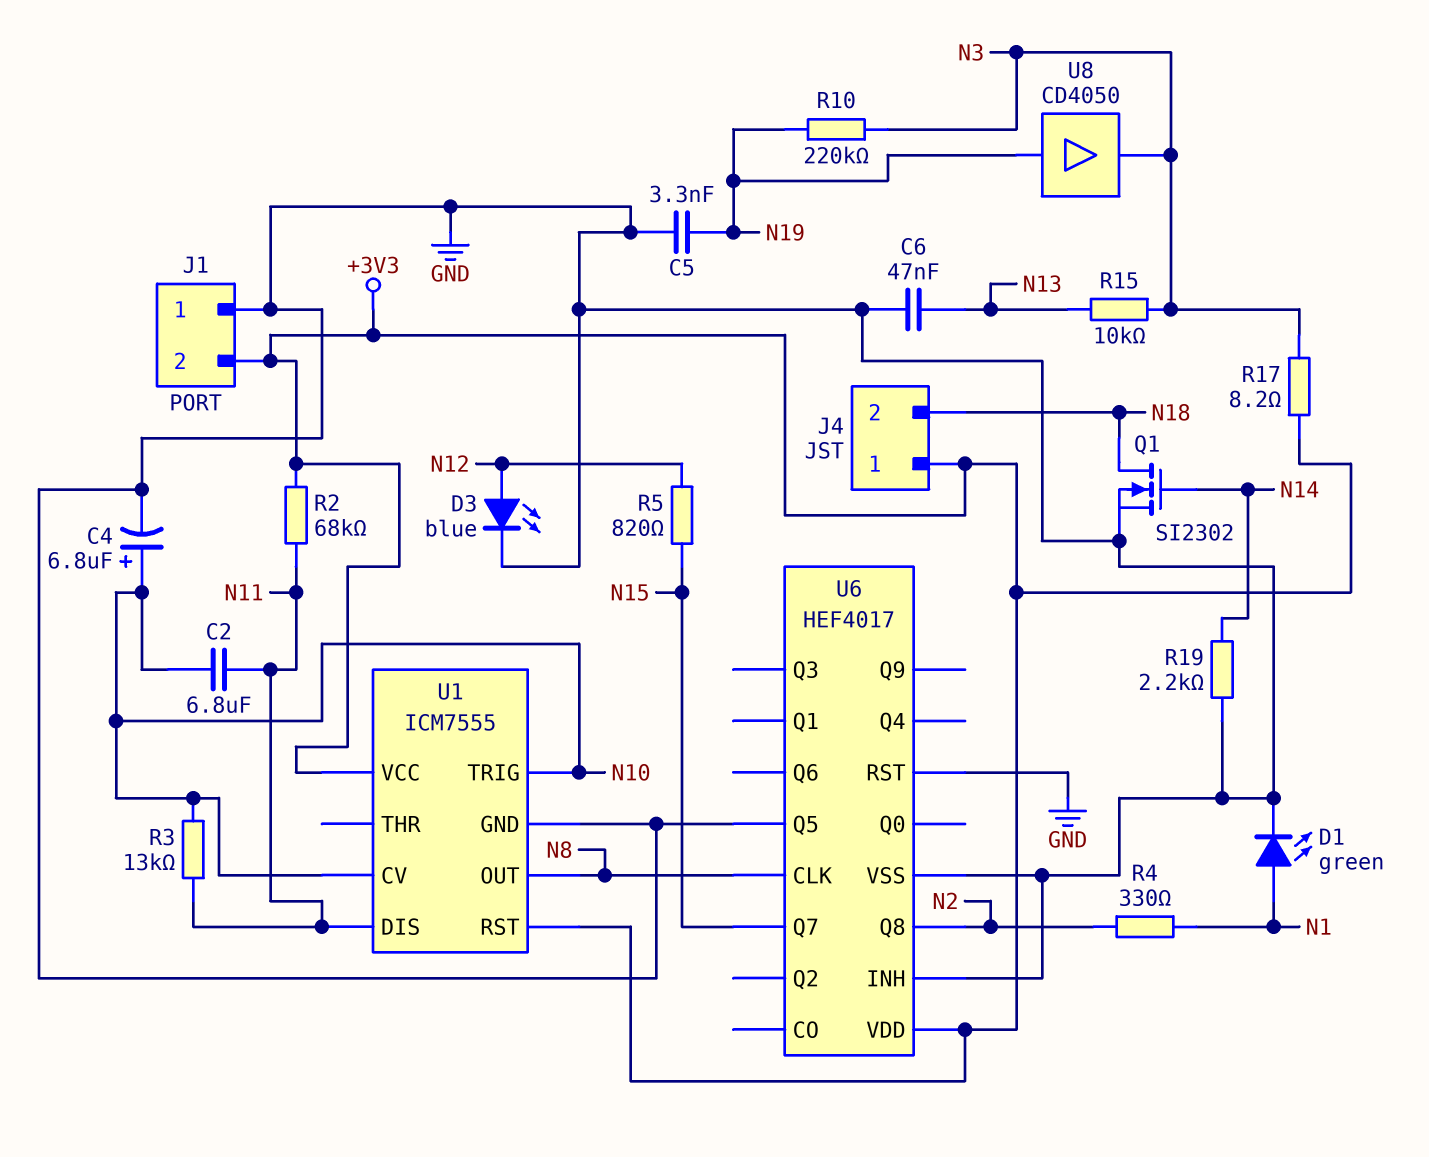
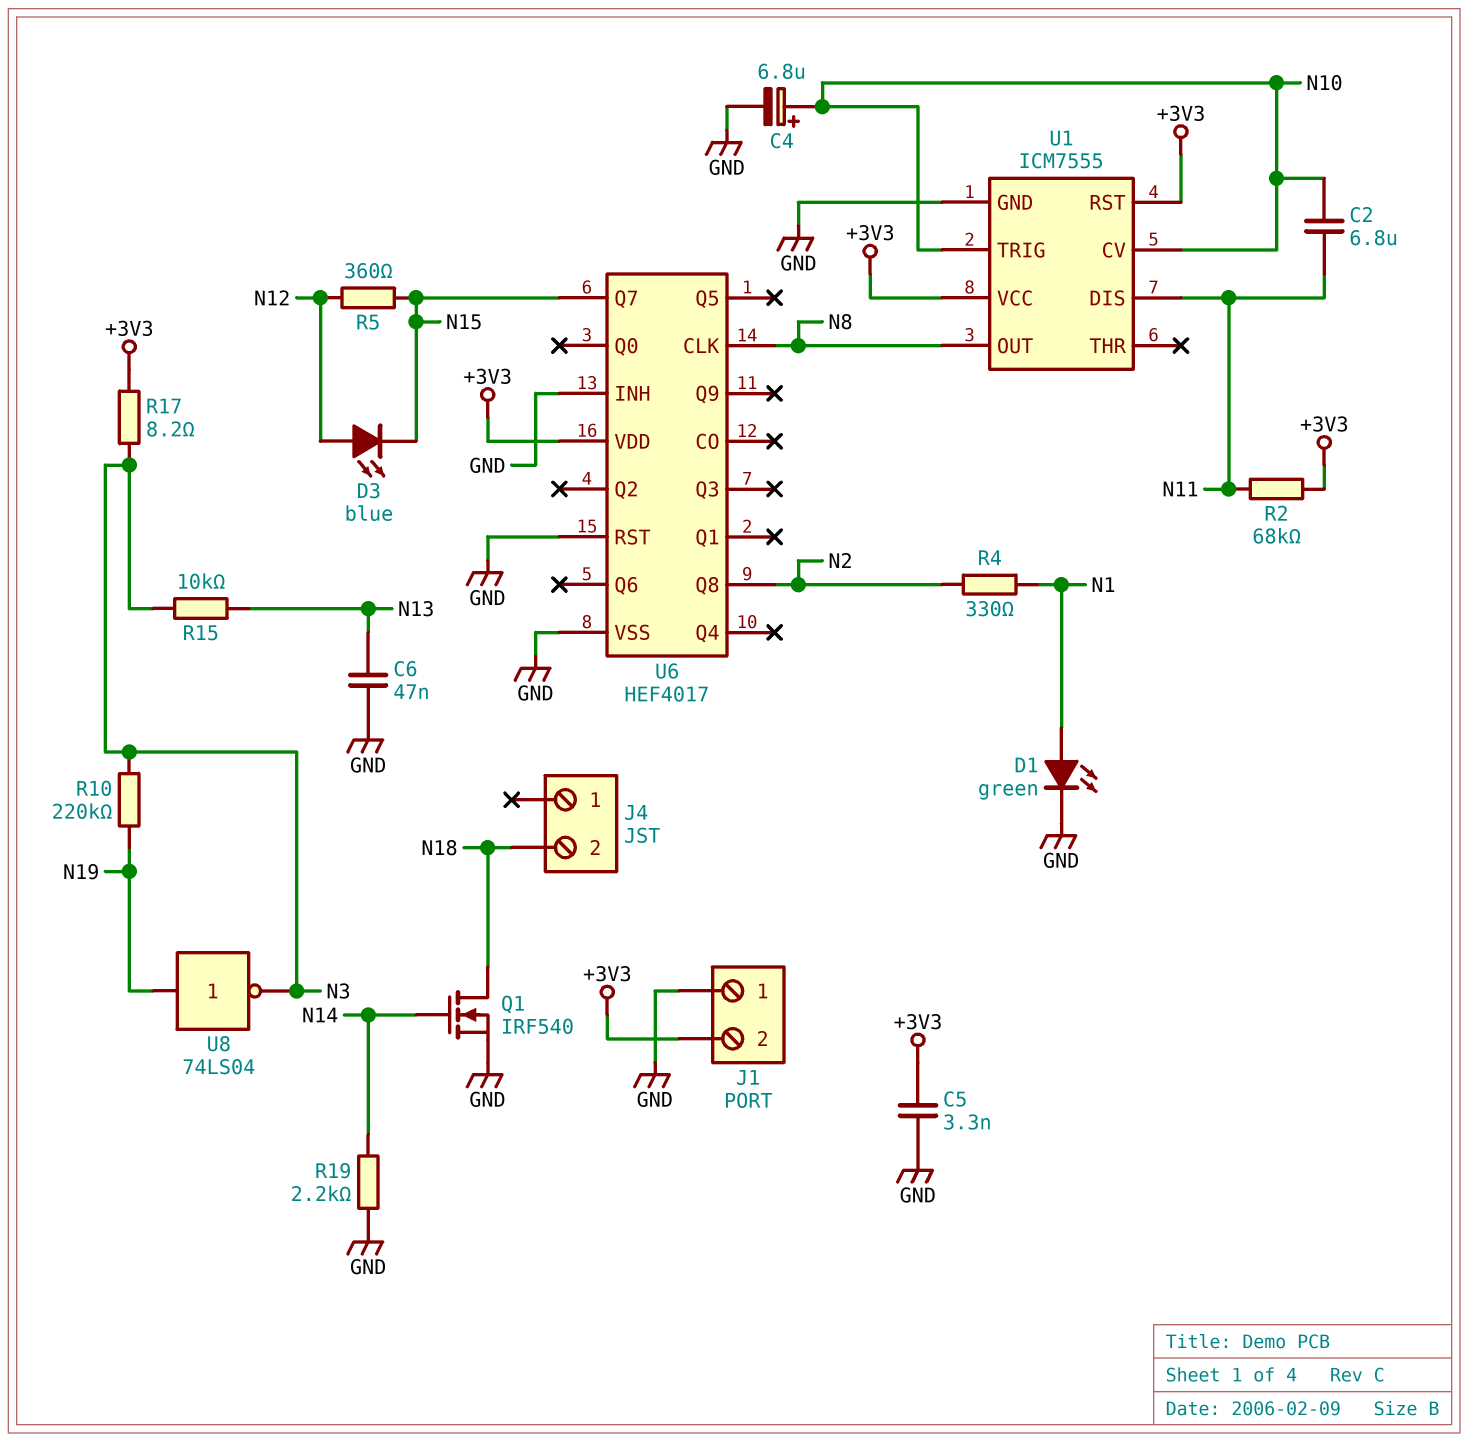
C5: 3.3nF (GND, N19) -> 3.3nF (+3V3, GND)
D3: LED blue (A N12, K GND) -> LED blue (A N12, K N15)
J4 pin 1: +3V3 -> none
Q1: NMOS SI2302 (G N14, D N18, S GND) -> NMOS IRF540 (G N14, D N18, S GND)
R3: 13k (N10, N11) -> none
R5: 820 (N12, N15) -> 360 (N12, N15)
U6 pin Q5: GND -> none
U8: buffer CD4050 (in N19, out N3) -> NOT 74LS04 (in N19, out N3)

